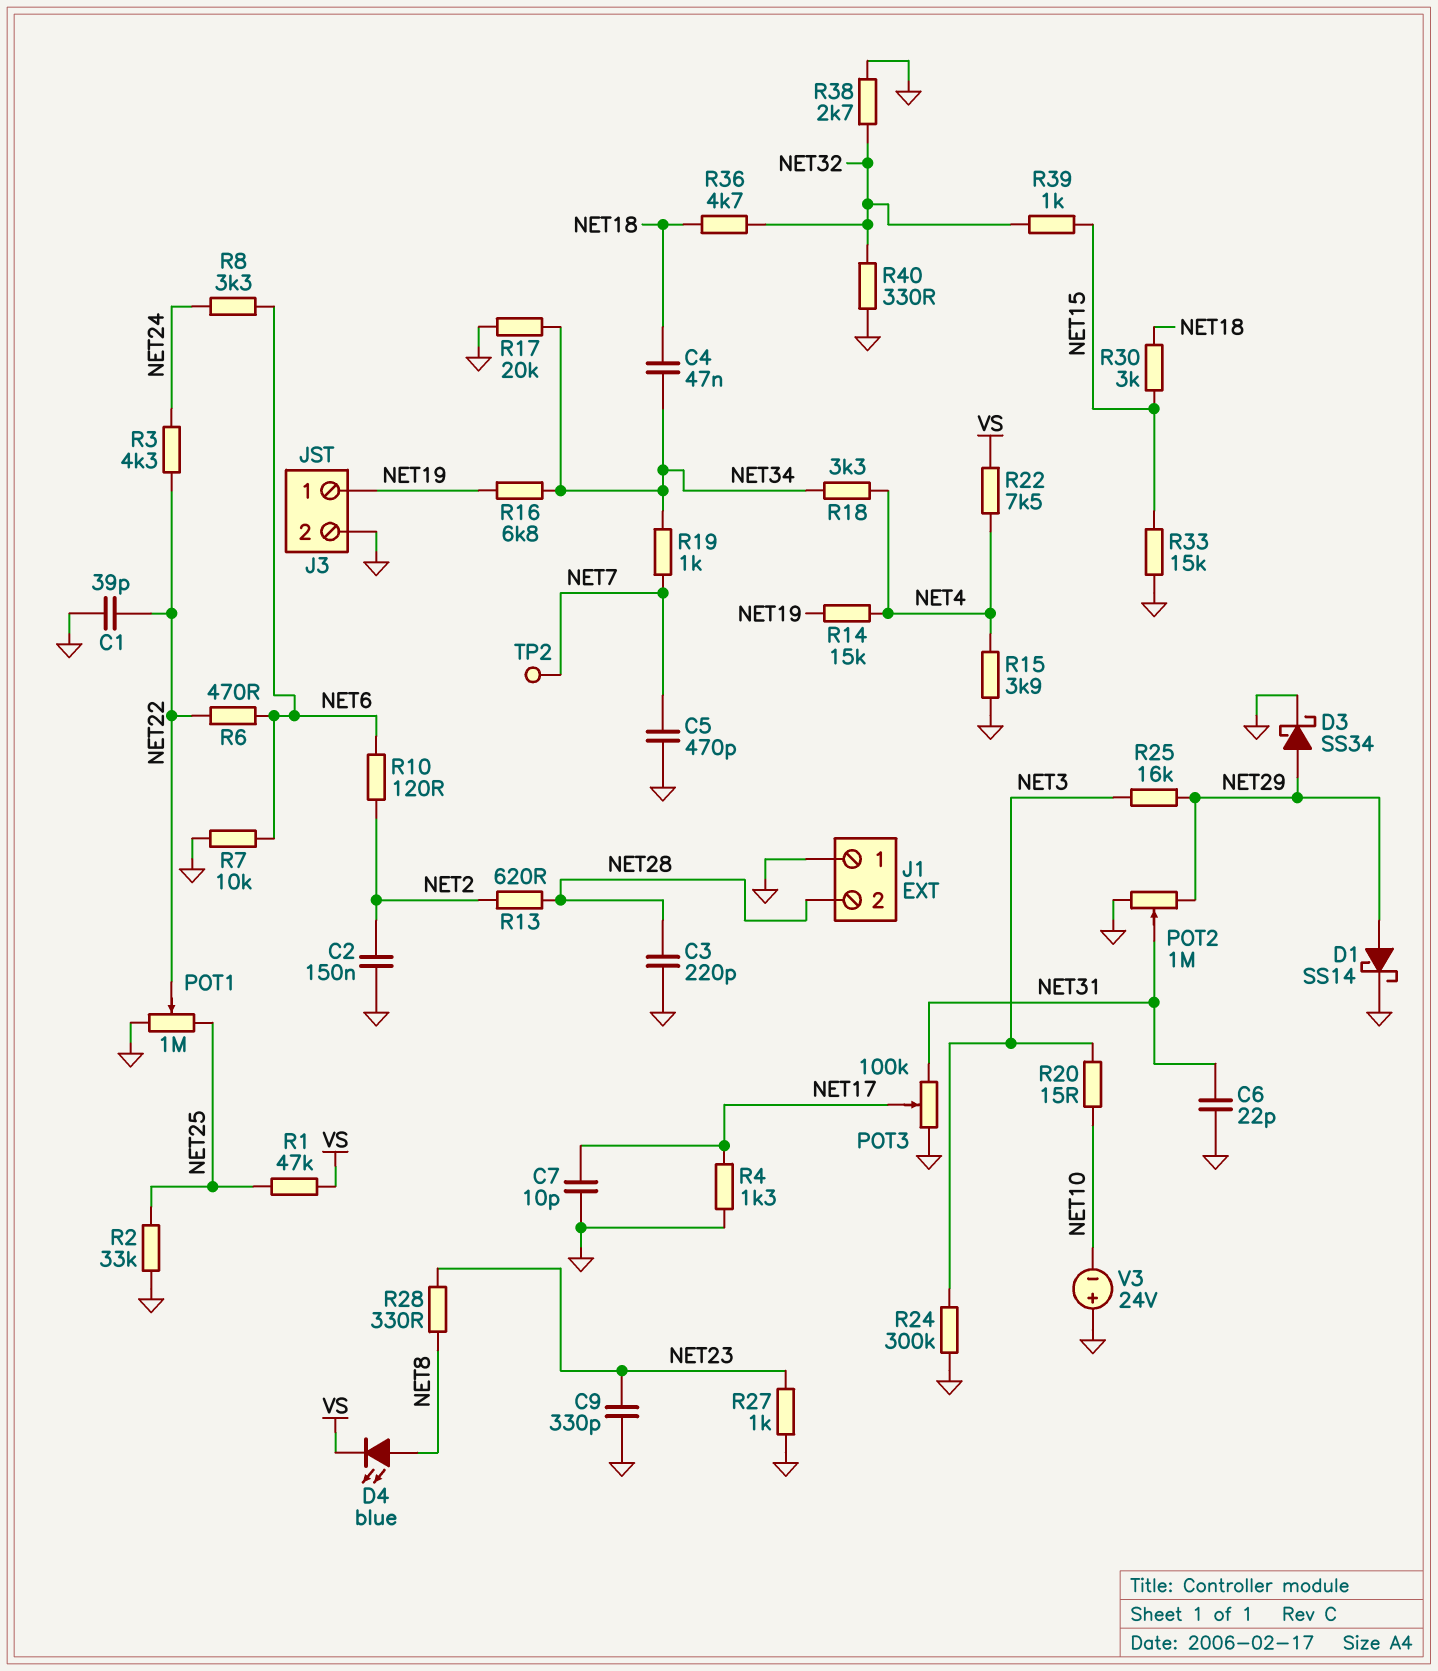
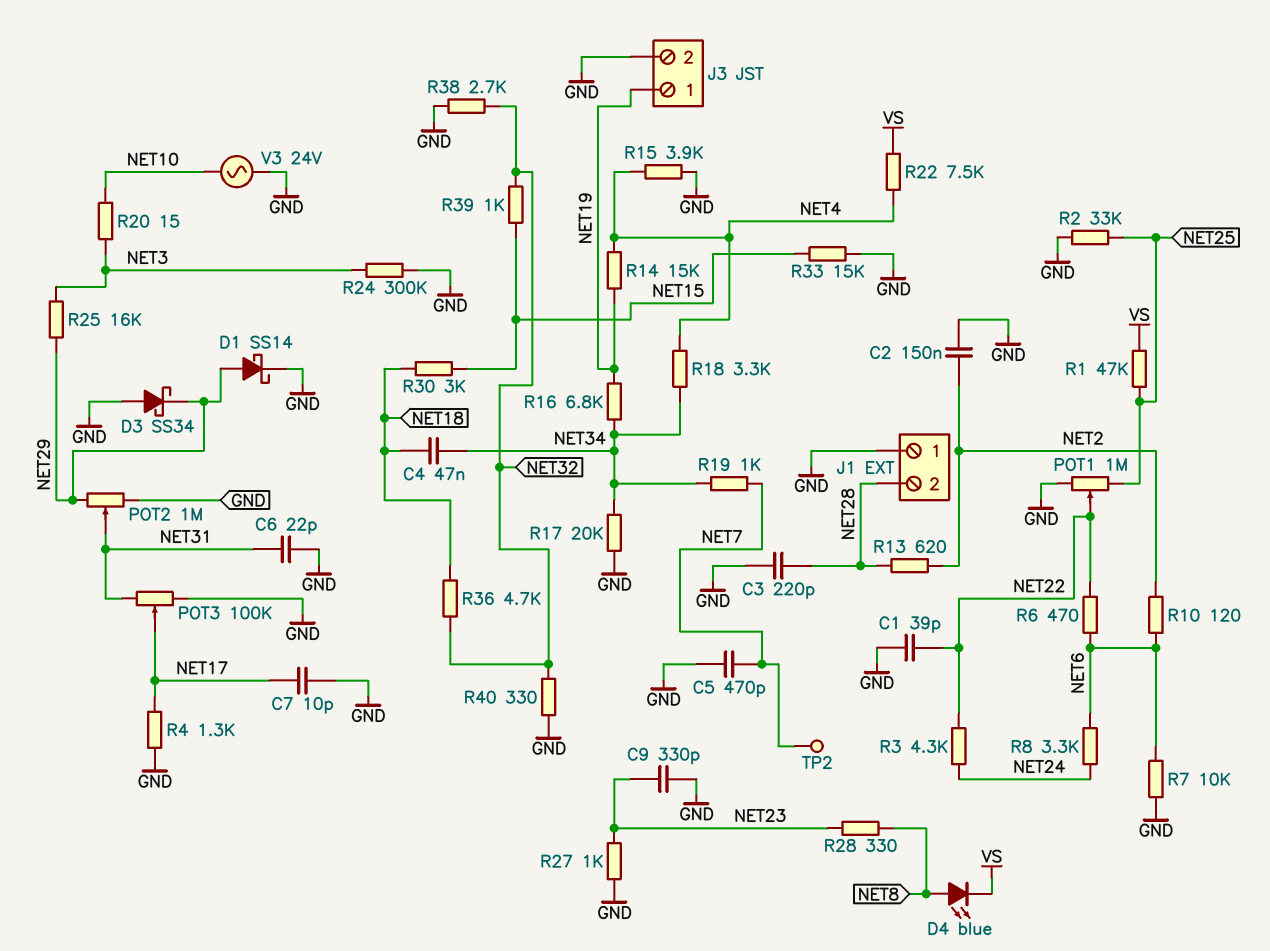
D3: schottky SS34 (A NET29, K GND) -> schottky SS34 (A GND, K NET29)
V3: 24V (plus GND, minus NET10) -> AC 24V (GND, NET10)

